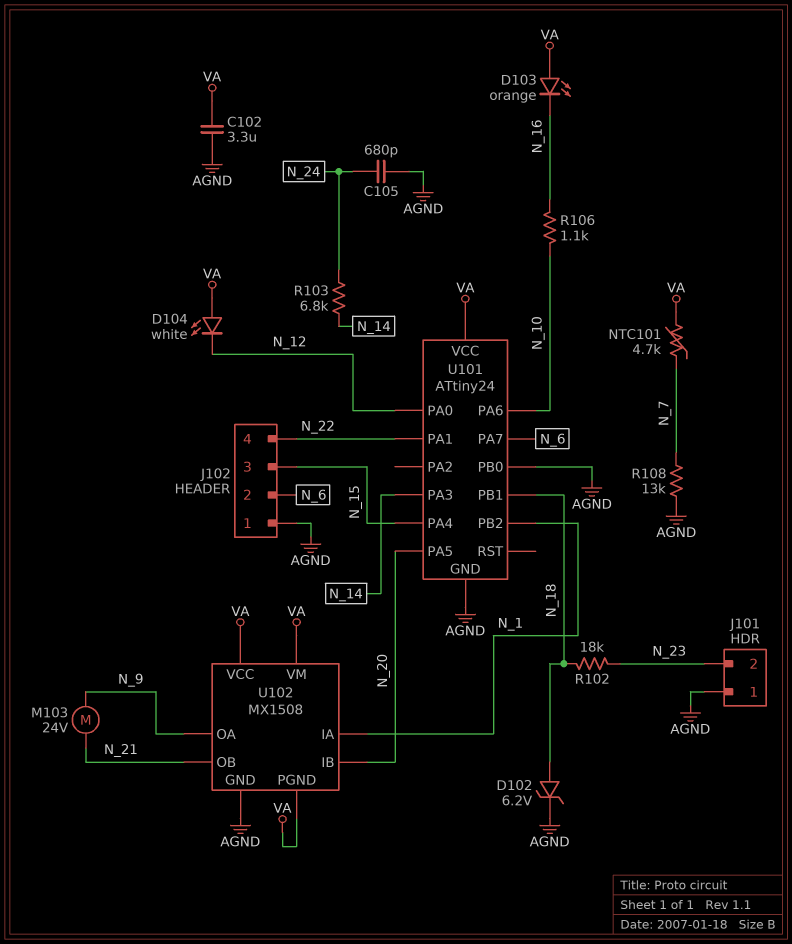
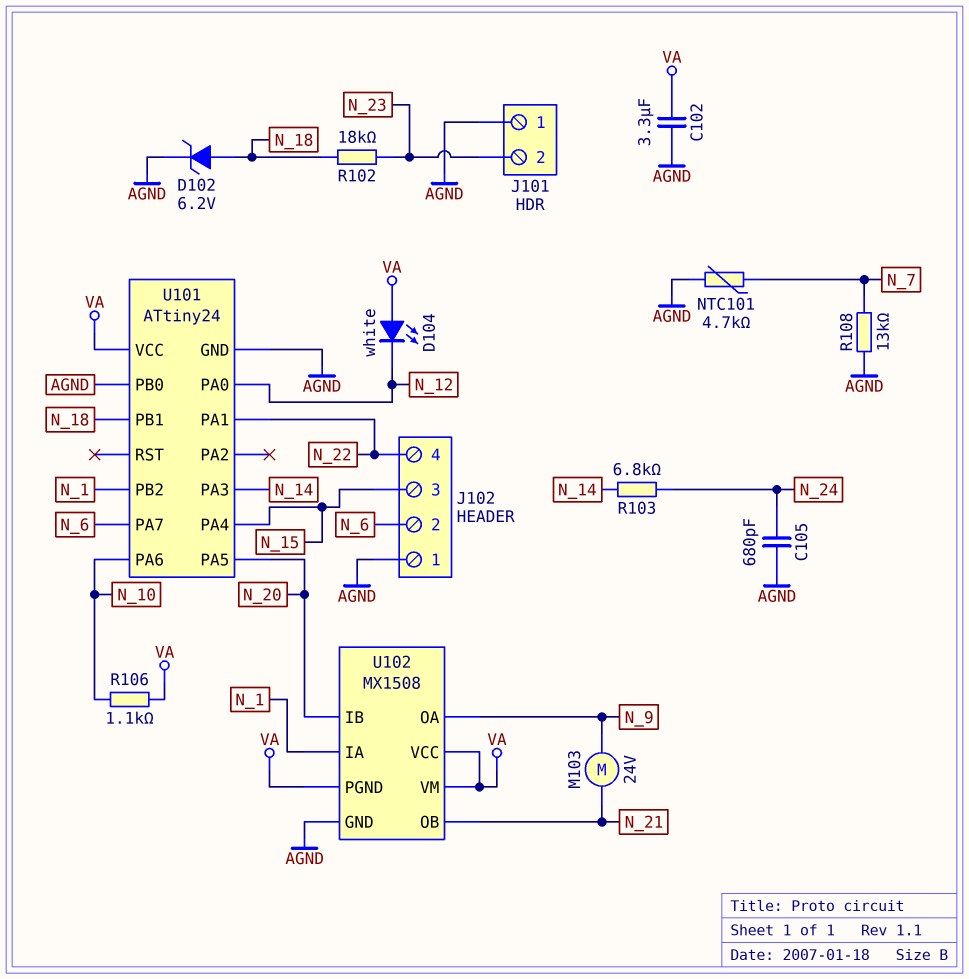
D103: LED orange (A VA, K N_16) -> none
NTC101: 4.7k (N_7, VA) -> 4.7k (AGND, N_7)
R106: 1.1k (N_10, N_16) -> 1.1k (N_10, VA)

